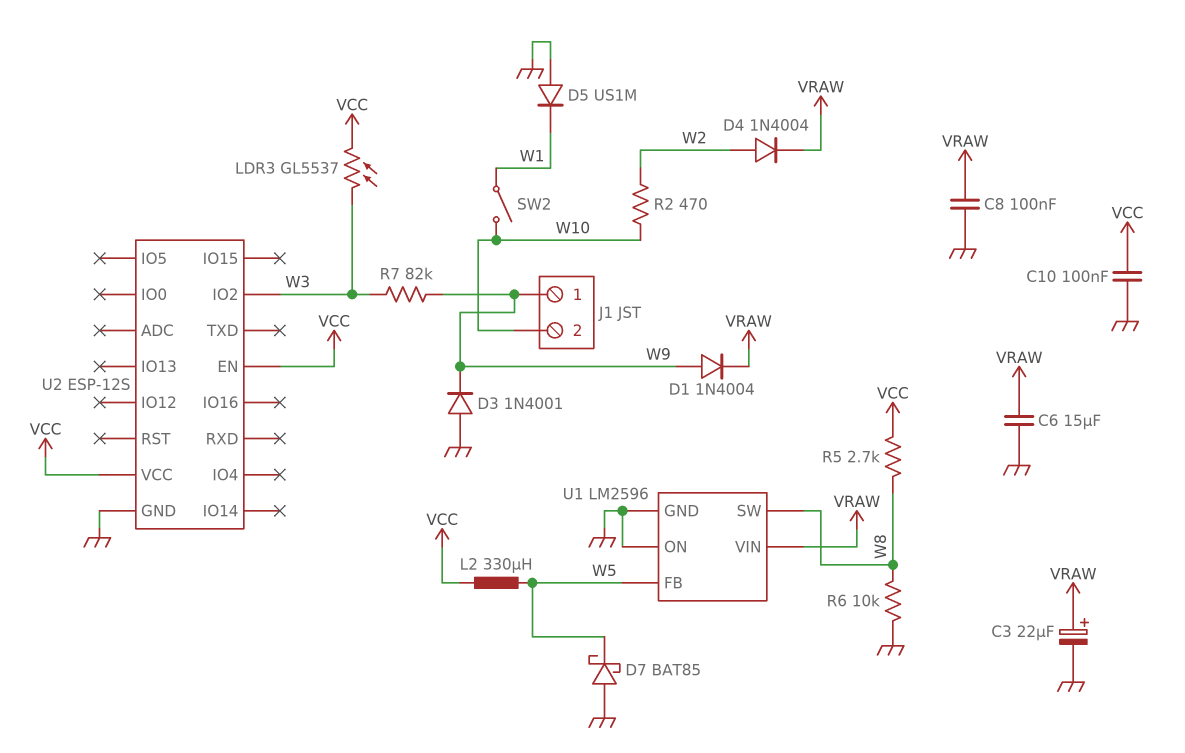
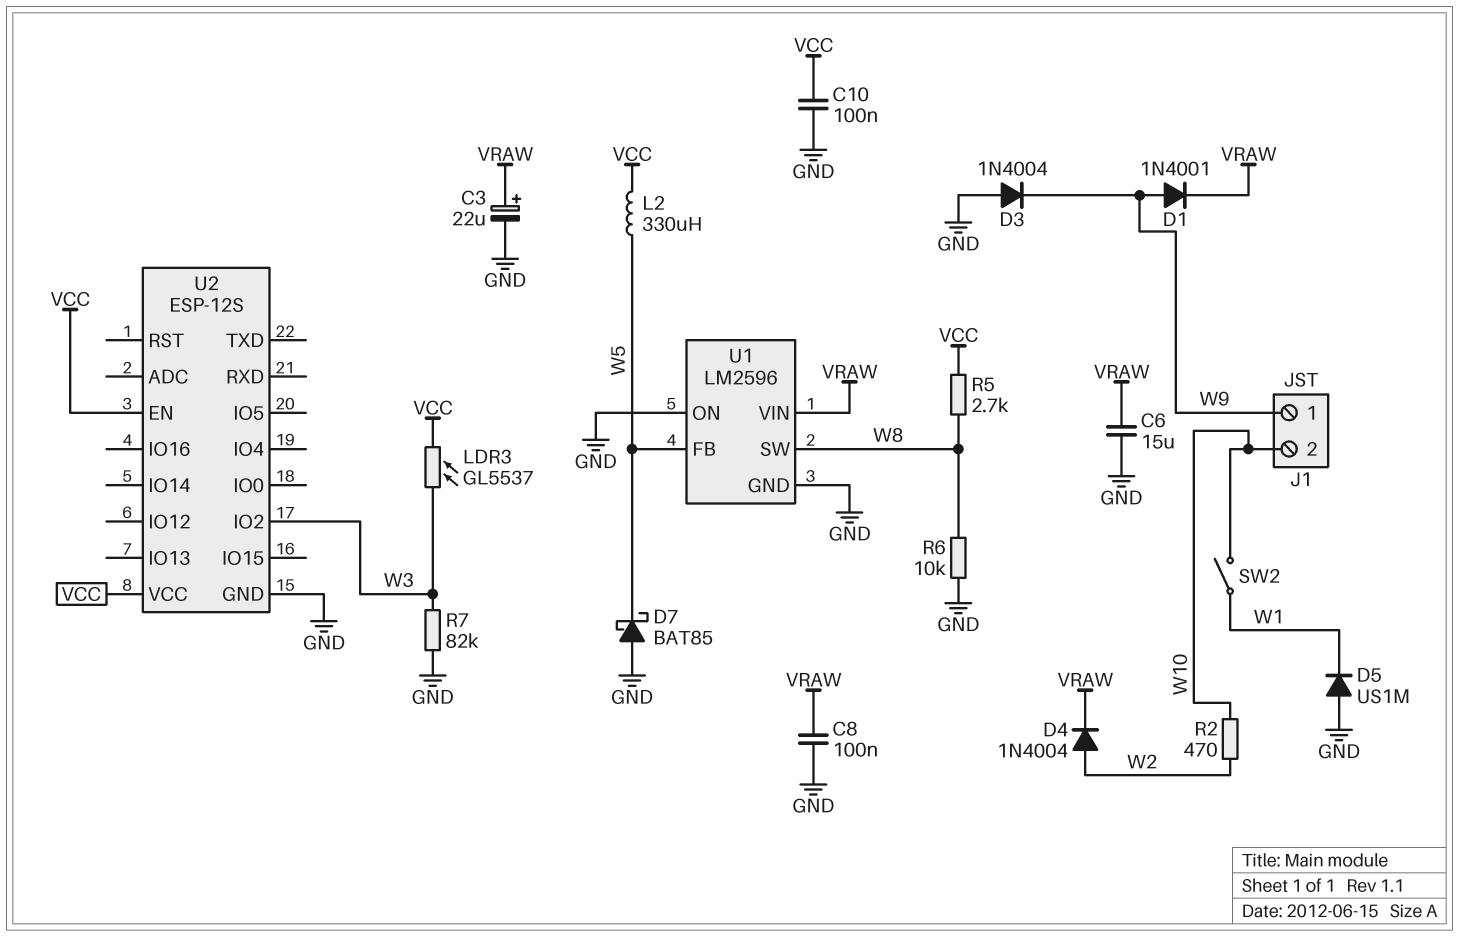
D1: diode 1N4004 (A W9, K VRAW) -> diode 1N4001 (A W9, K VRAW)
D3: diode 1N4001 (A GND, K W9) -> diode 1N4004 (A GND, K W9)
R7: 82k (W3, W9) -> 82k (GND, W3)

